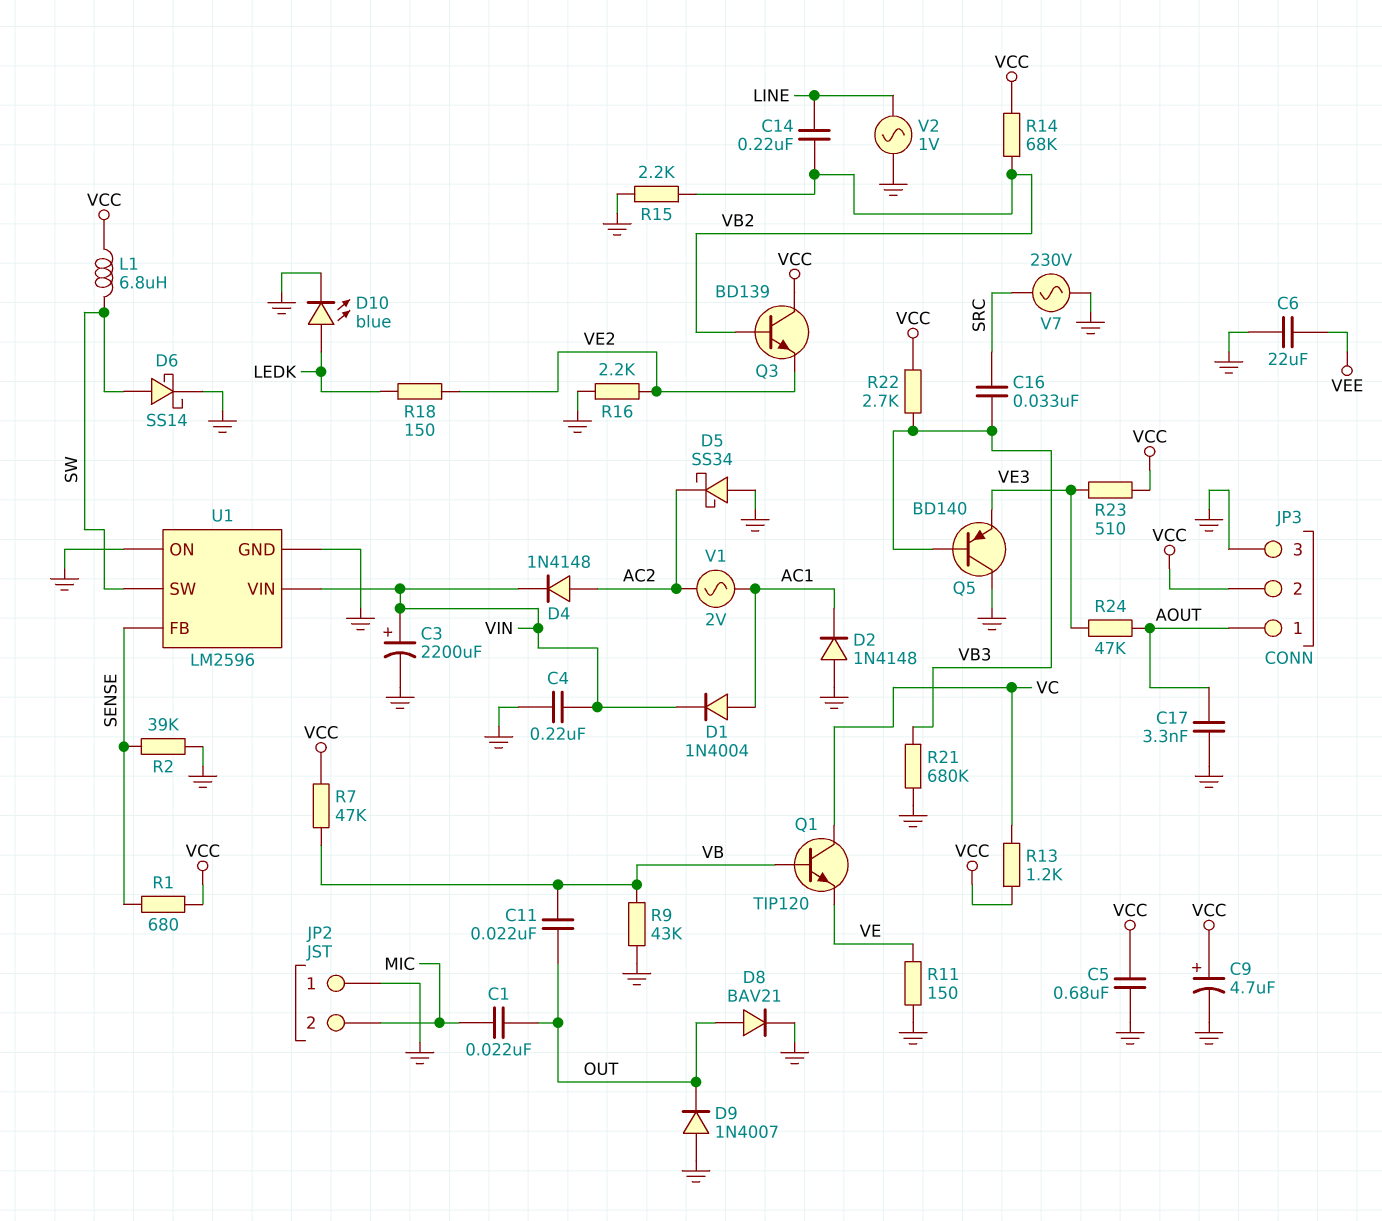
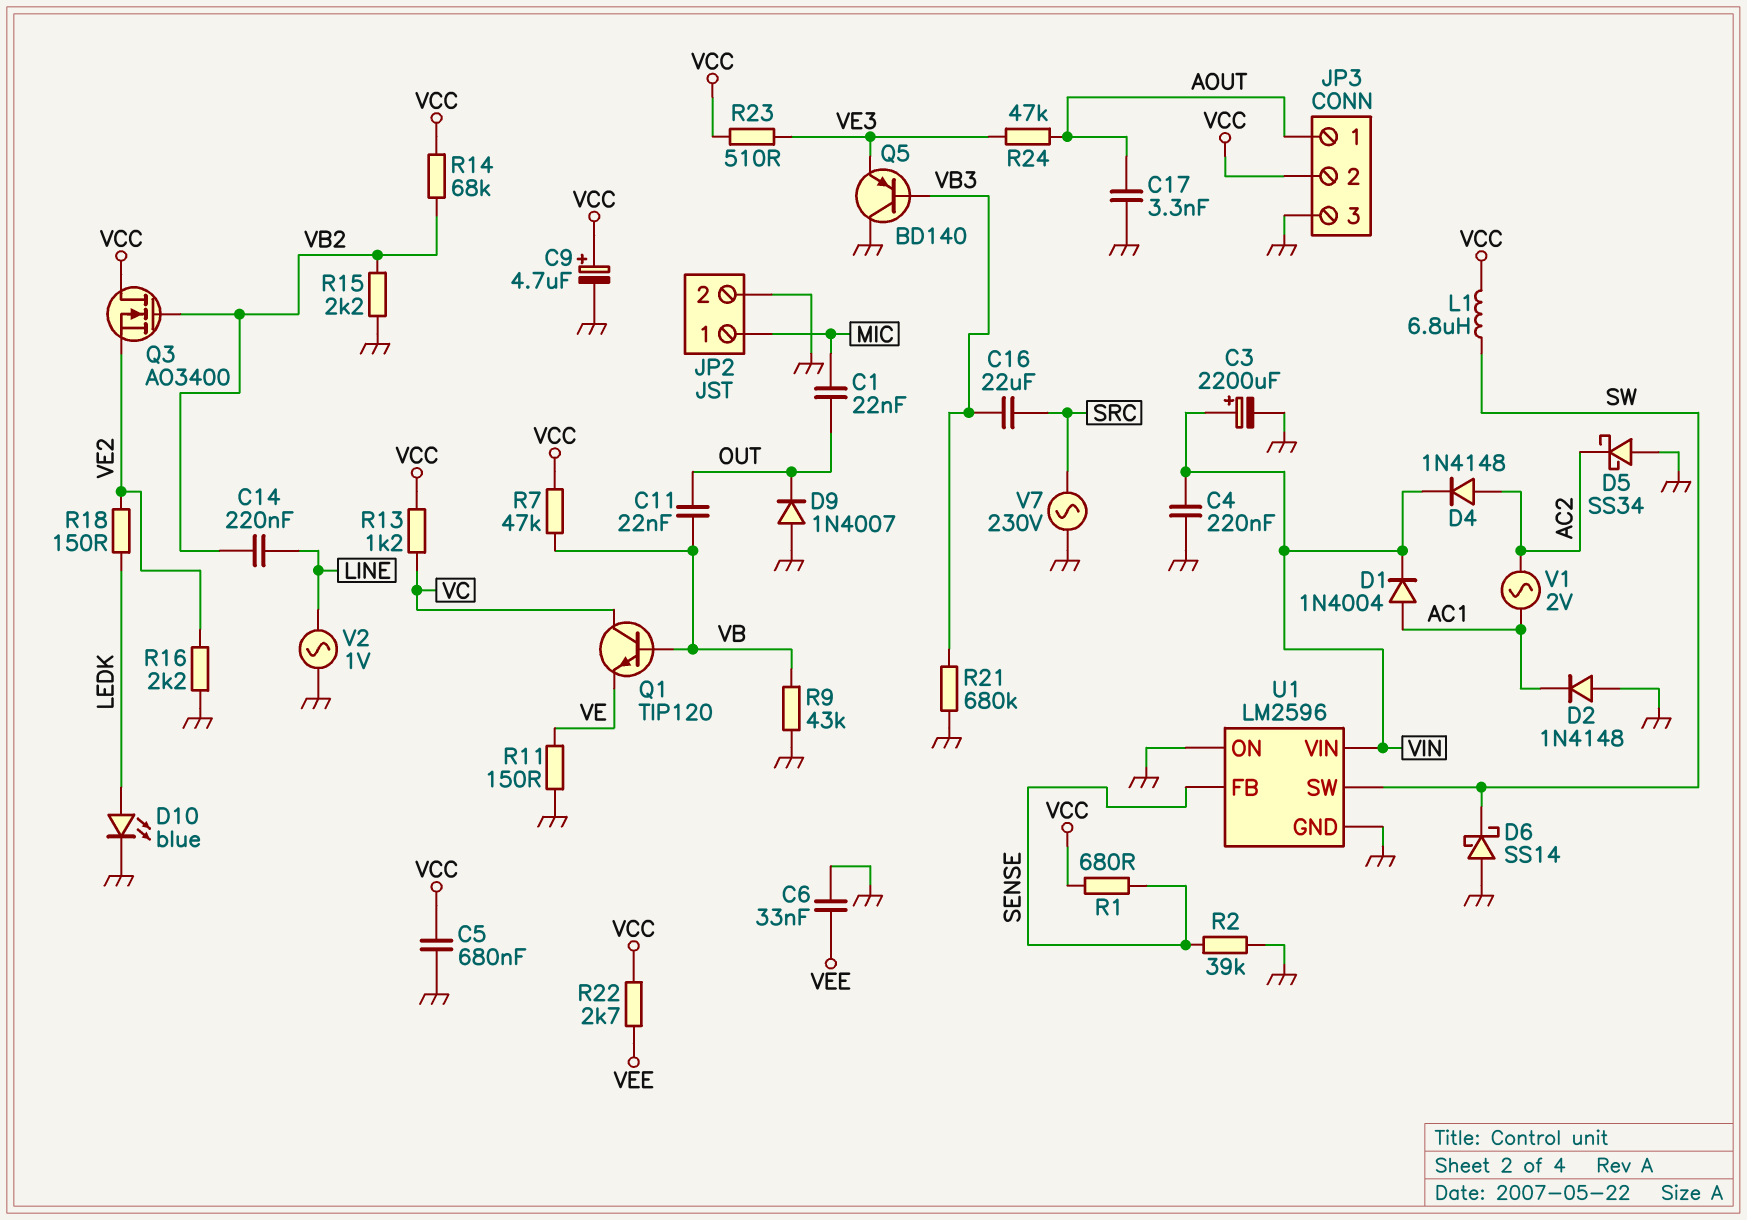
C6: 22uF (GND, VEE) -> 33nF (GND, VEE)
C16: 33nF (SRC, VB3) -> 22uF (SRC, VB3)
D6: schottky SS14 (A SW, K GND) -> schottky SS14 (A GND, K SW)
D8: diode BAV21 (A OUT, K GND) -> none
JP2 pin 1: GND -> MIC
JP2 pin 2: MIC -> GND
Q3: NPN BD139 (B VB2, C VCC, E VE2) -> NMOS AO3400 (G VB2, D VCC, S VE2)
R22: 2.7k (VB3, VCC) -> 2.7k (VCC, VEE)

